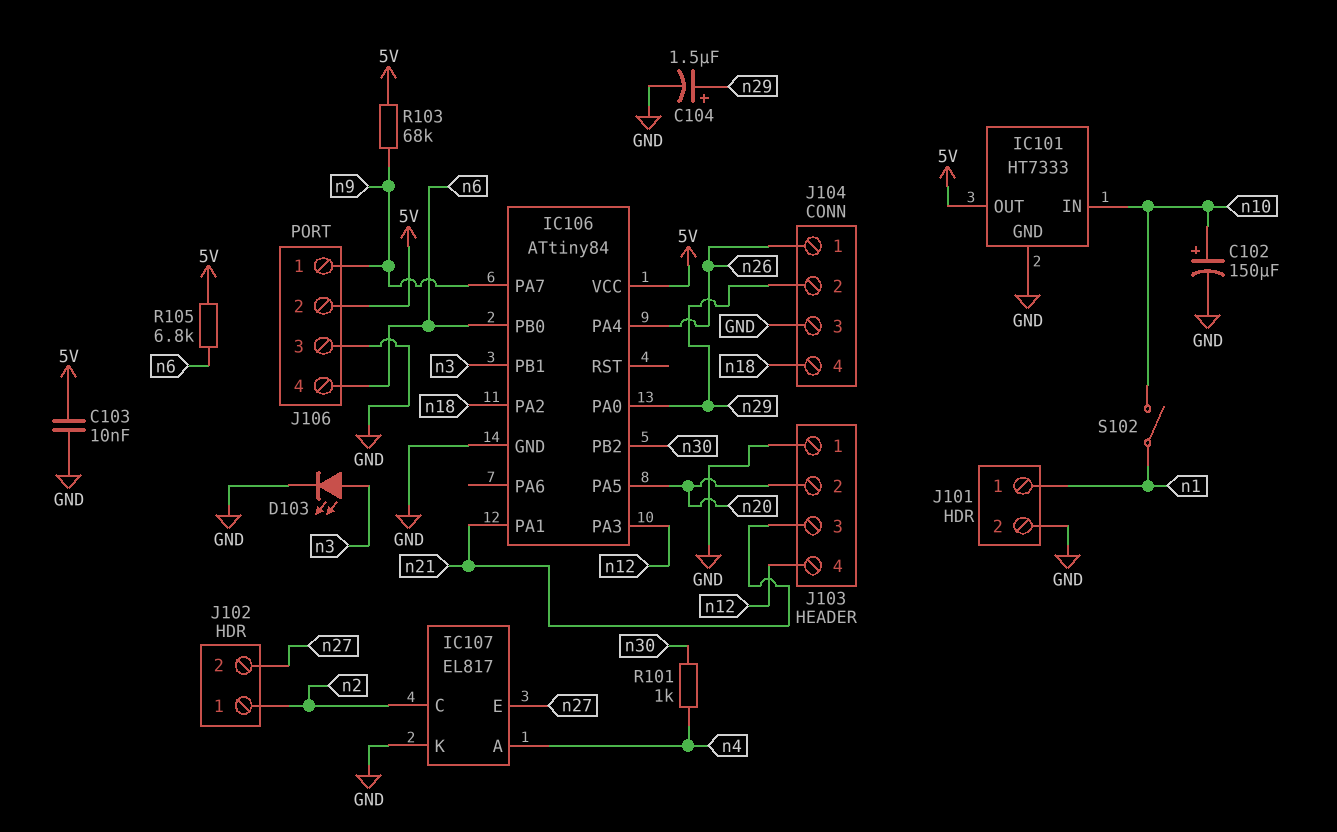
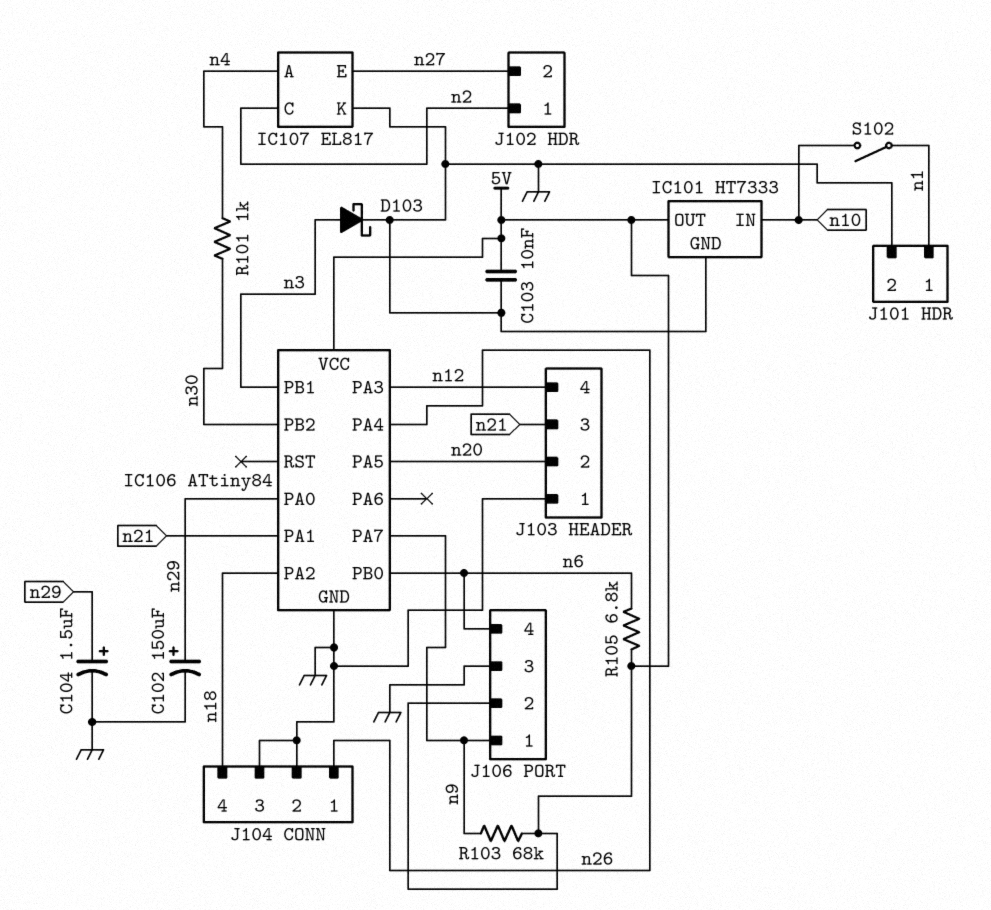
C102: 150uF (plus n10, minus GND) -> 150uF (plus n29, minus GND)
D103: LED (A n3, K GND) -> schottky (A n3, K GND)
J104 pin 2: n29 -> GND

